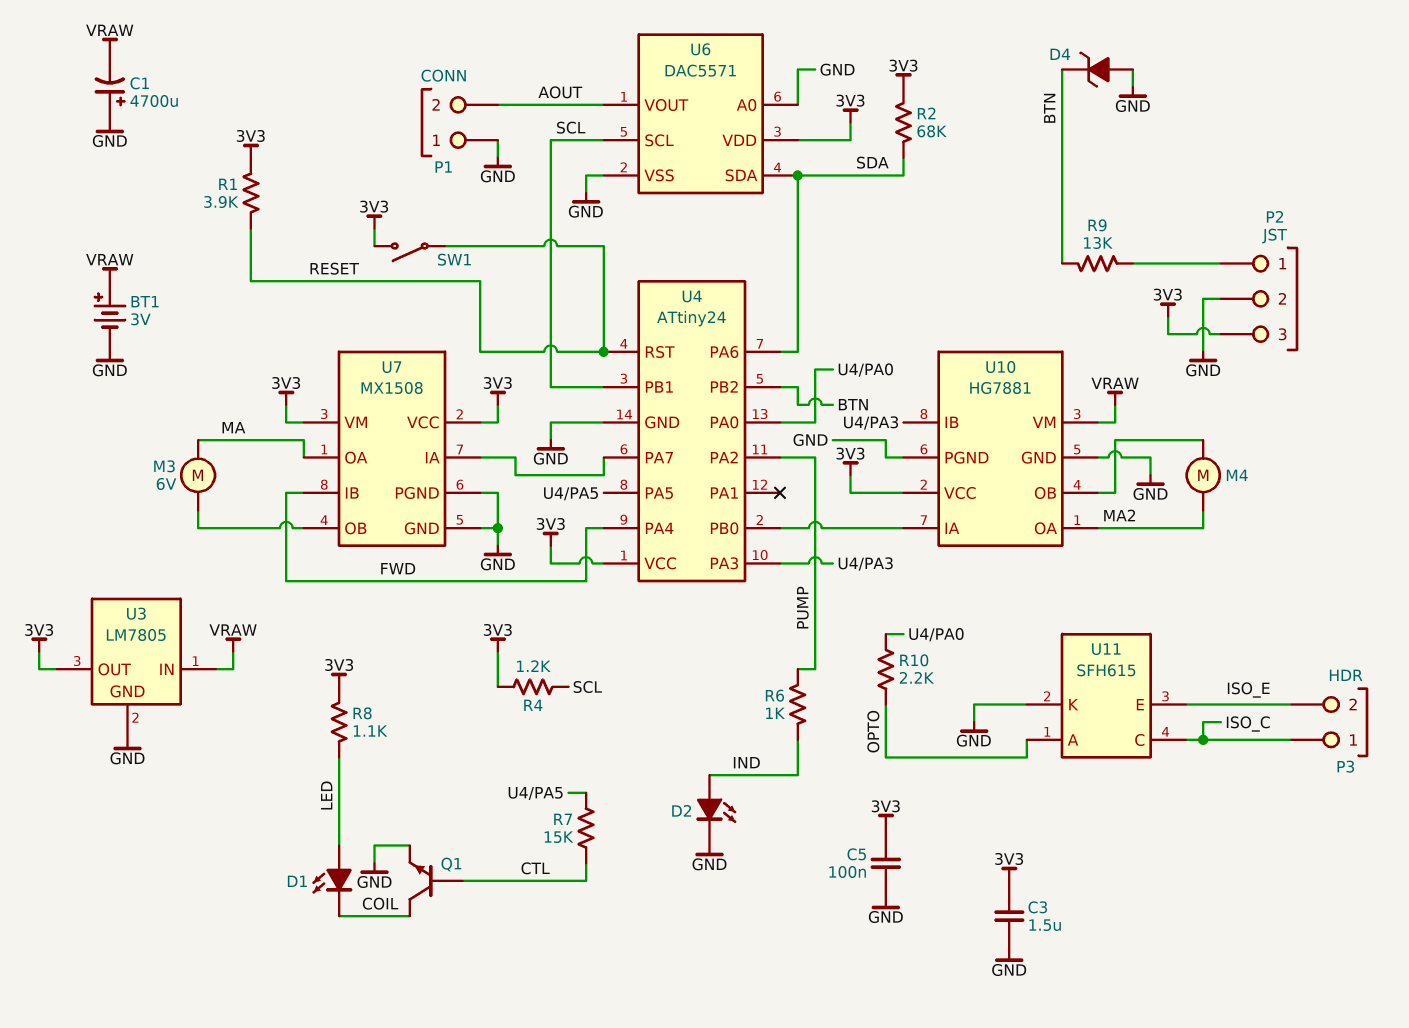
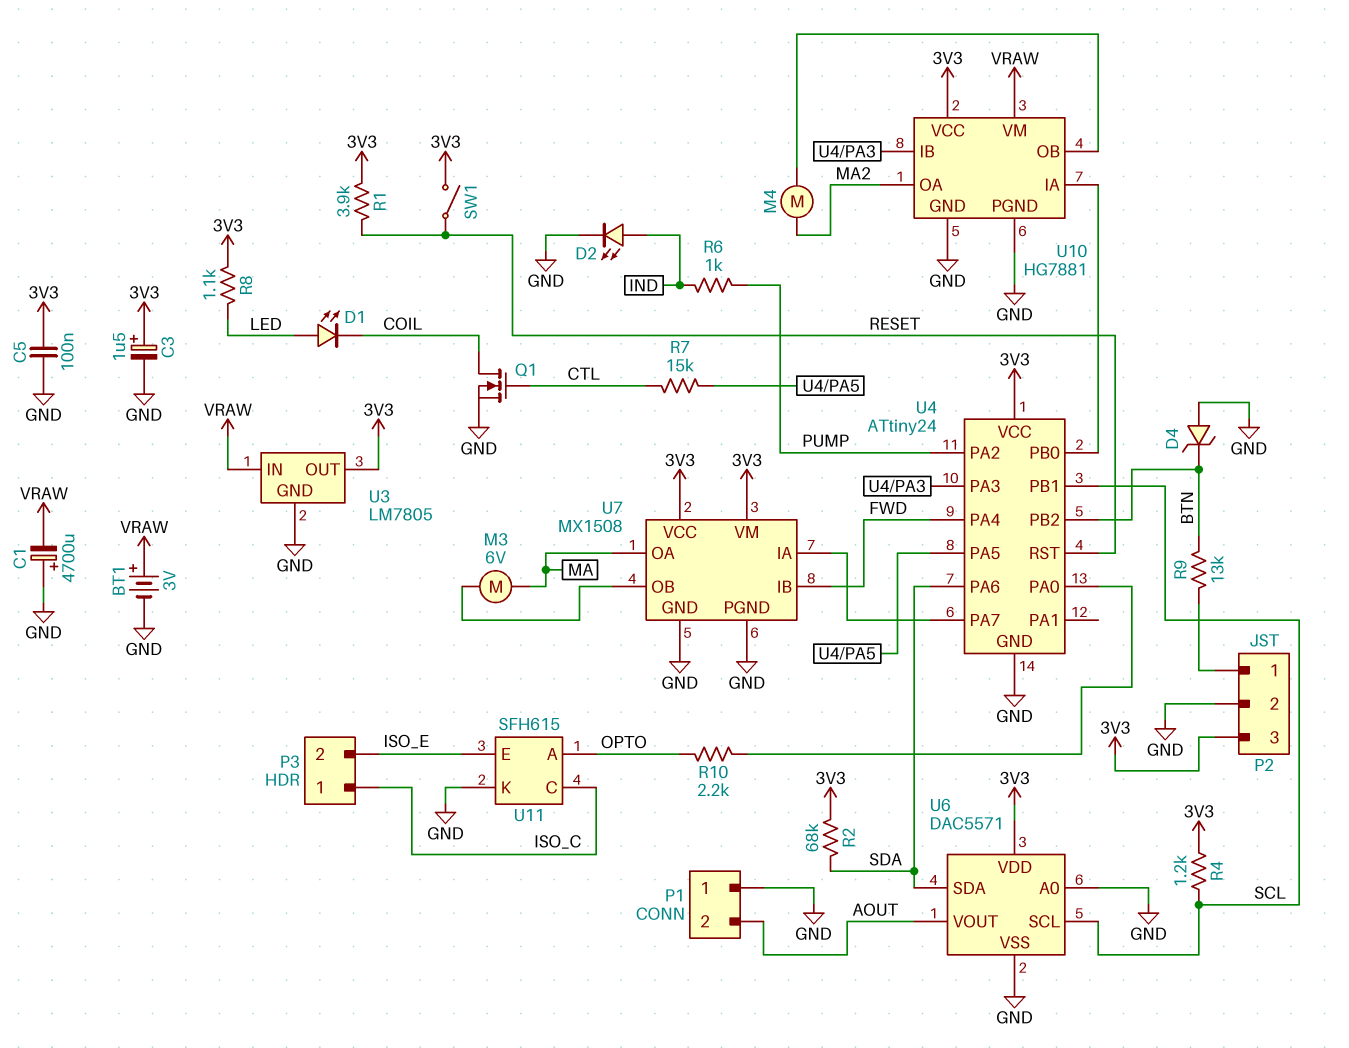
C3: 1.5uF (3V3, GND) -> 1.5uF (plus 3V3, minus GND)
Q1: NPN (B CTL, C COIL, E GND) -> NMOS (G CTL, D COIL, S GND)

